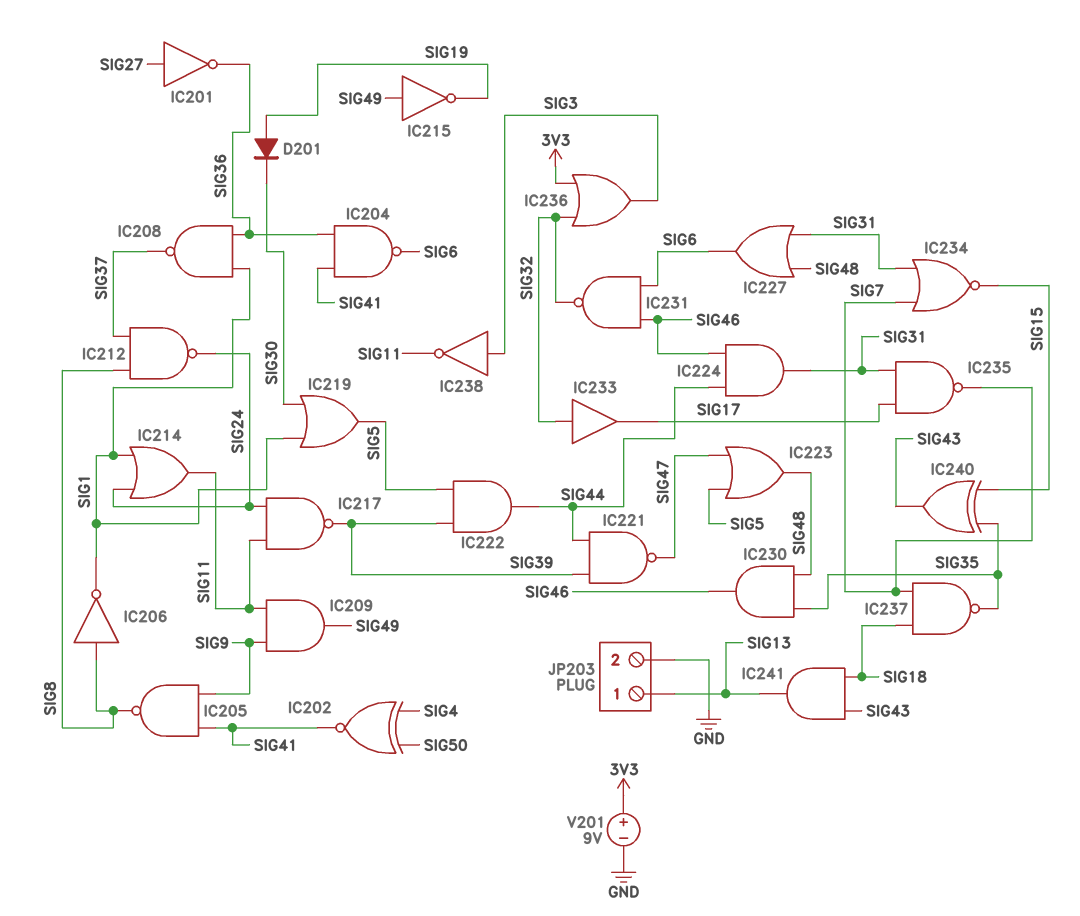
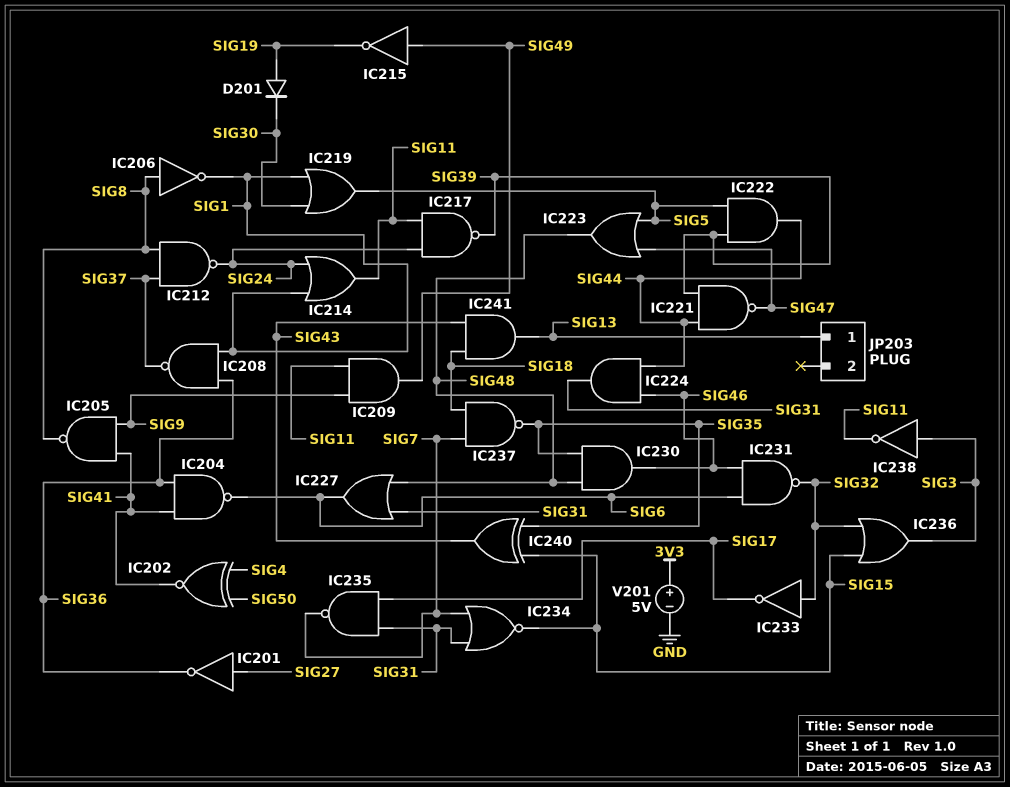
IC233: buffer (in SIG32, out SIG17) -> NOT (in SIG32, out SIG17)
IC236: OR (in 3V3, in SIG32, out SIG3) -> OR (in SIG15, in SIG32, out SIG3)
JP203 pin 2: GND -> none
V201: 9V (plus 3V3, minus GND) -> 5V (plus 3V3, minus GND)

